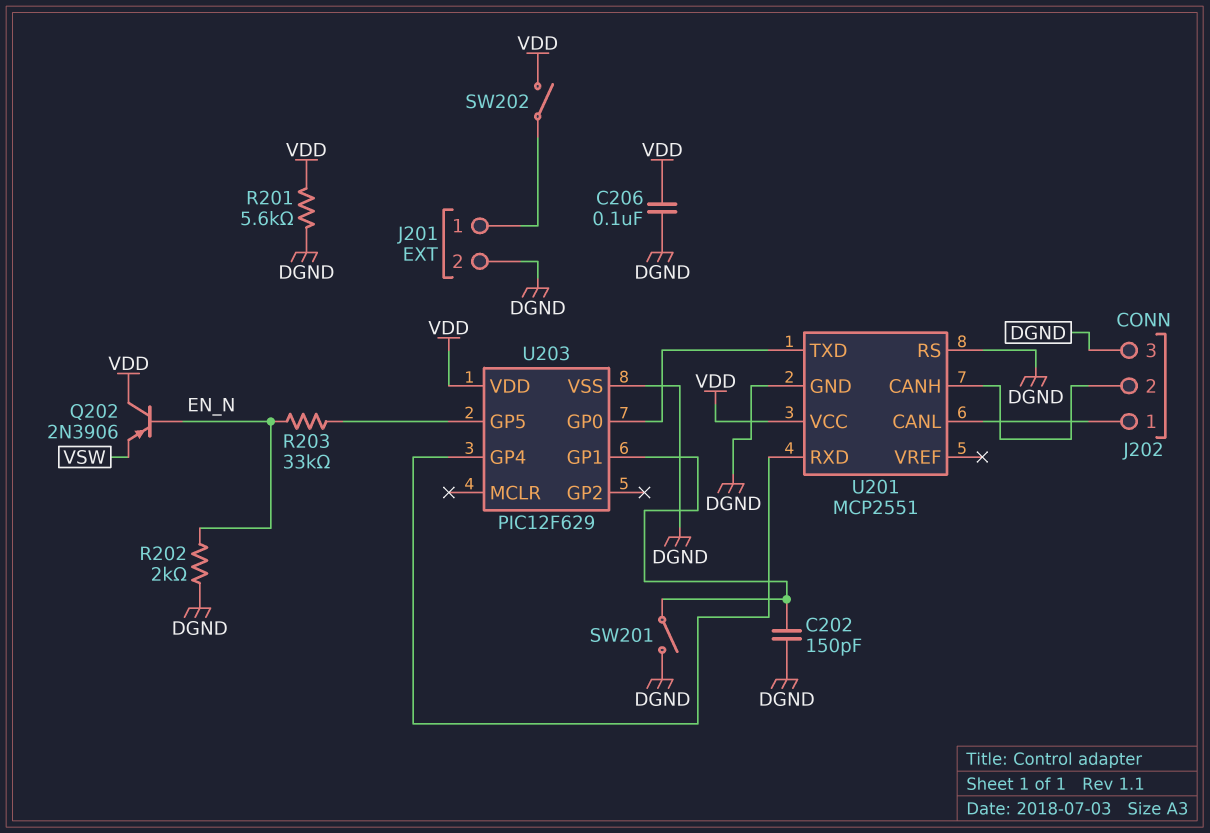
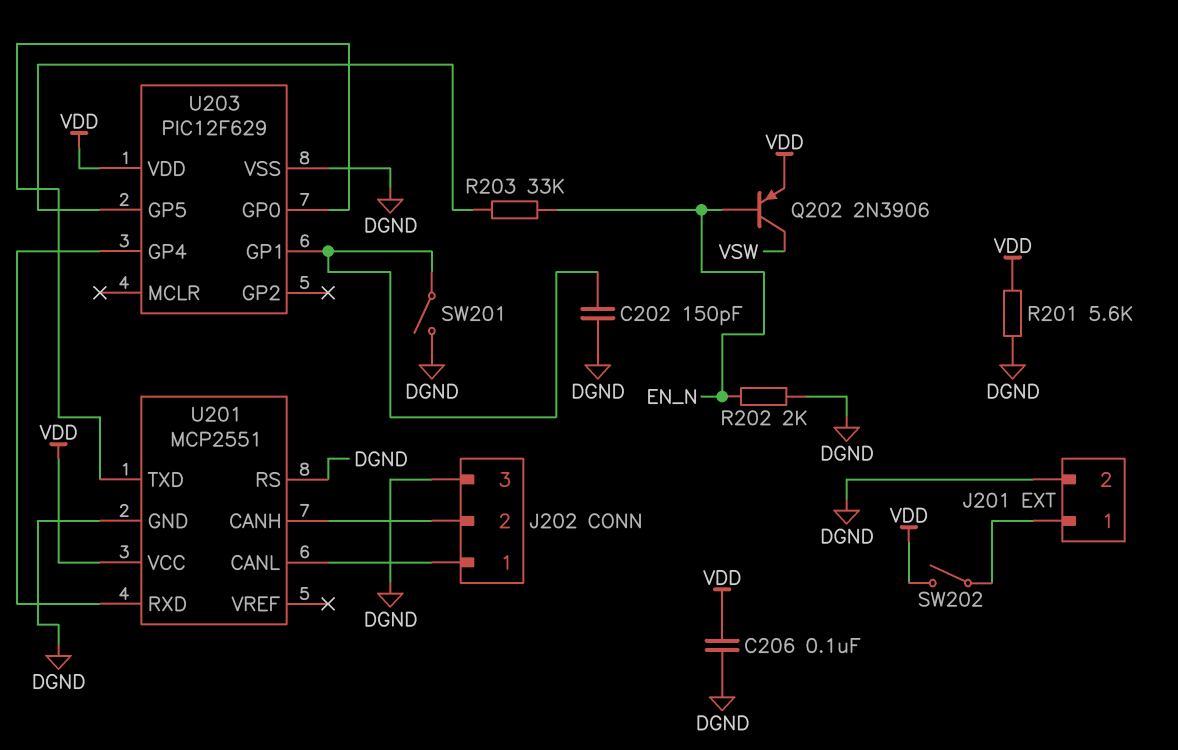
Q202: PNP 2N3906 (B EN_N, C VDD, E VSW) -> PNP 2N3906 (B EN_N, C VSW, E VDD)

